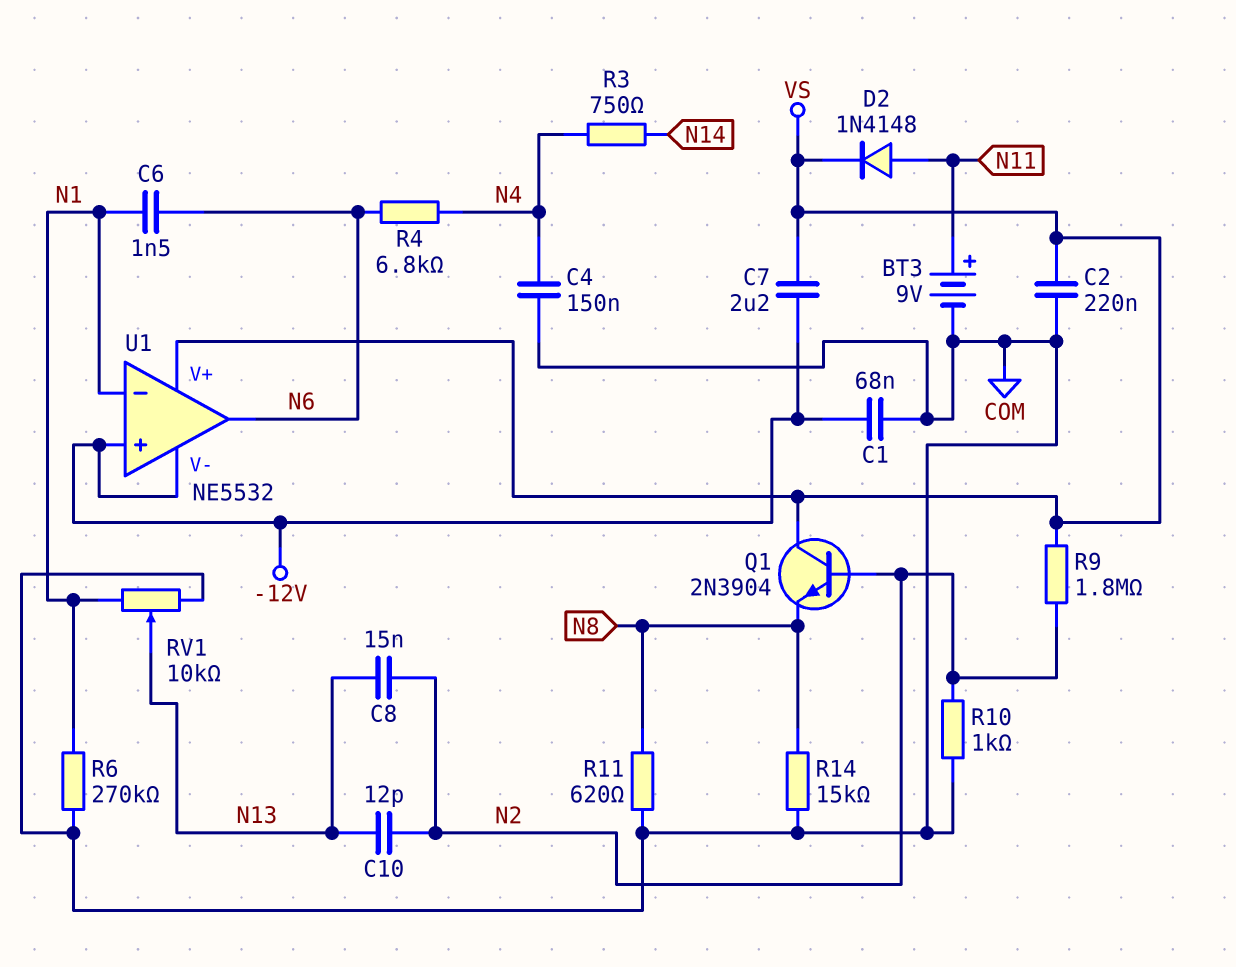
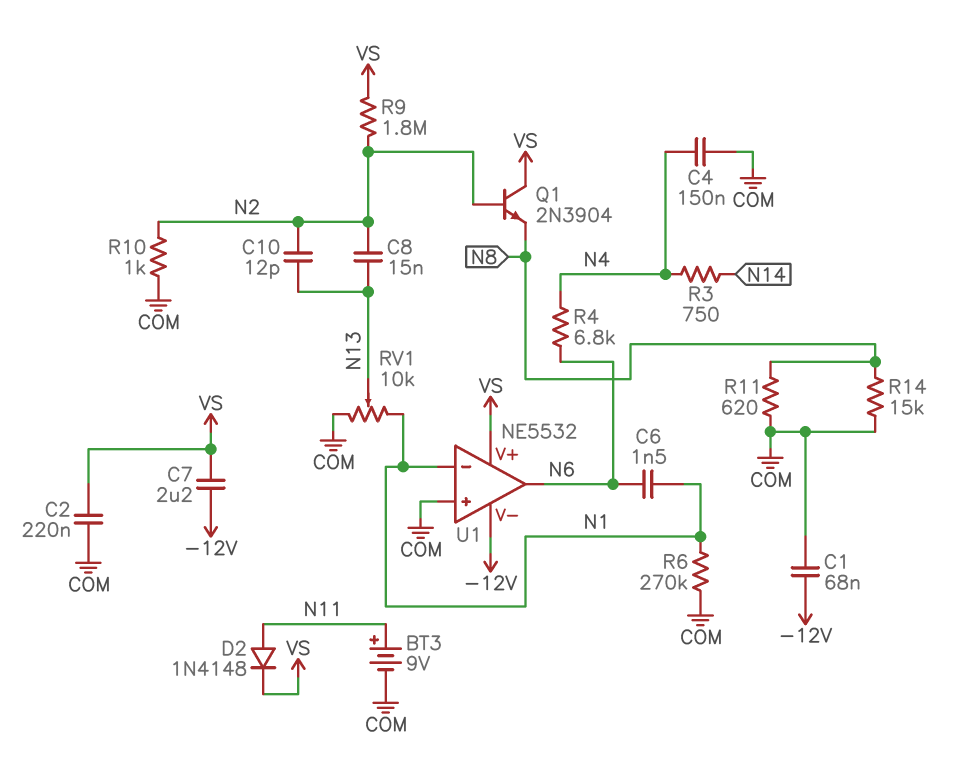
U1 pin in+: -12V -> COM

